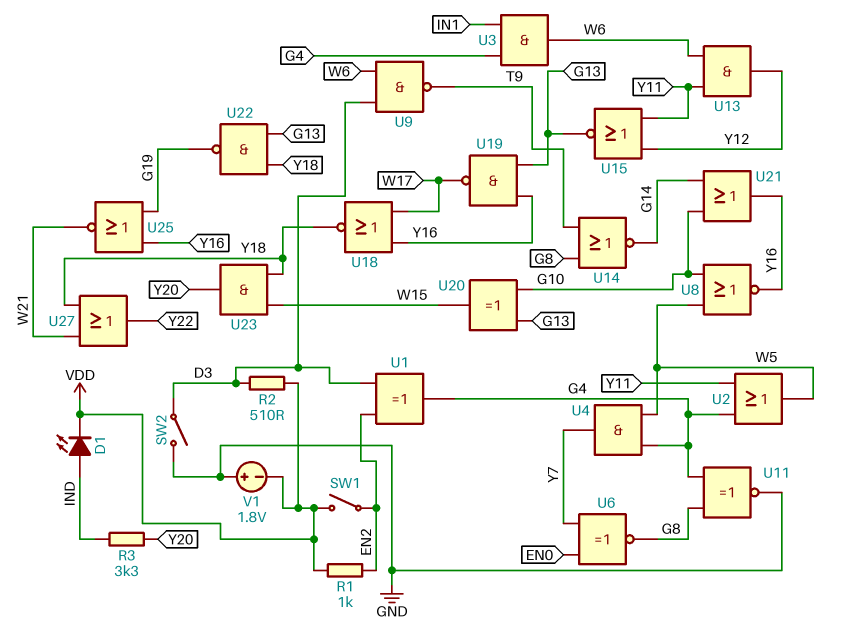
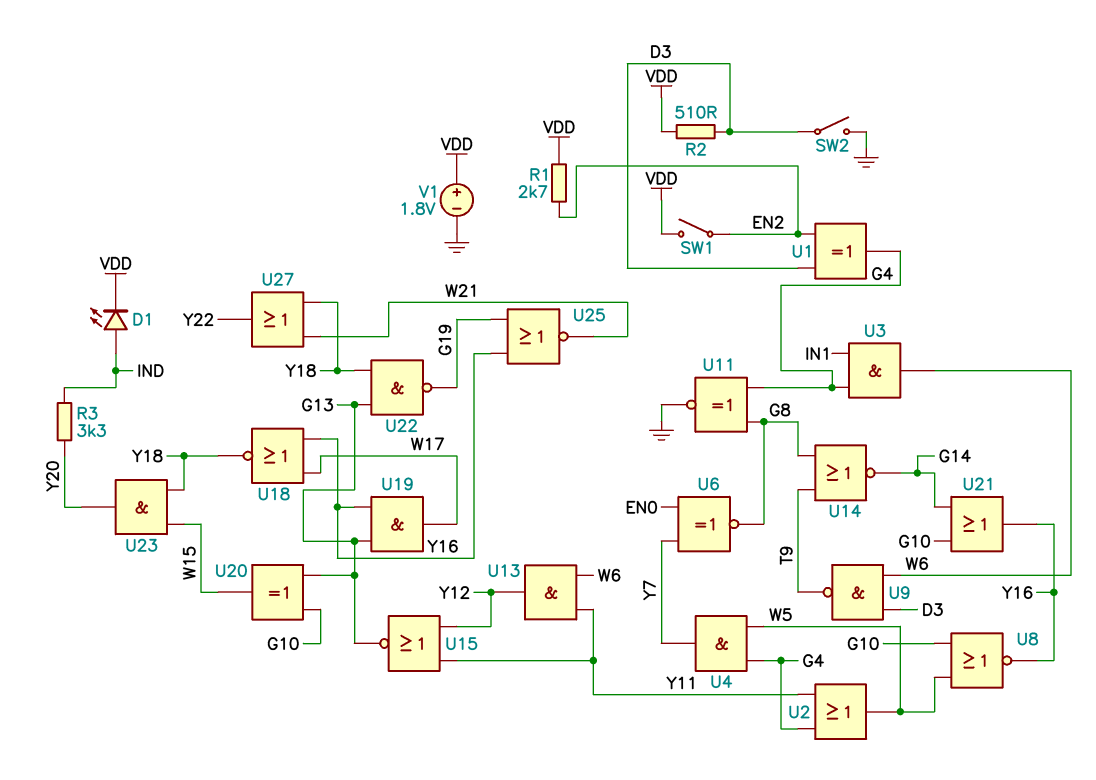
R1: 1k (EN2, VDD) -> 2.7k (EN2, VDD)
U19: NAND (in G13, in Y16, out W17) -> AND (in G13, in Y16, out W17)
V1: 1.8V (plus GND, minus VDD) -> 1.8V (plus VDD, minus GND)

